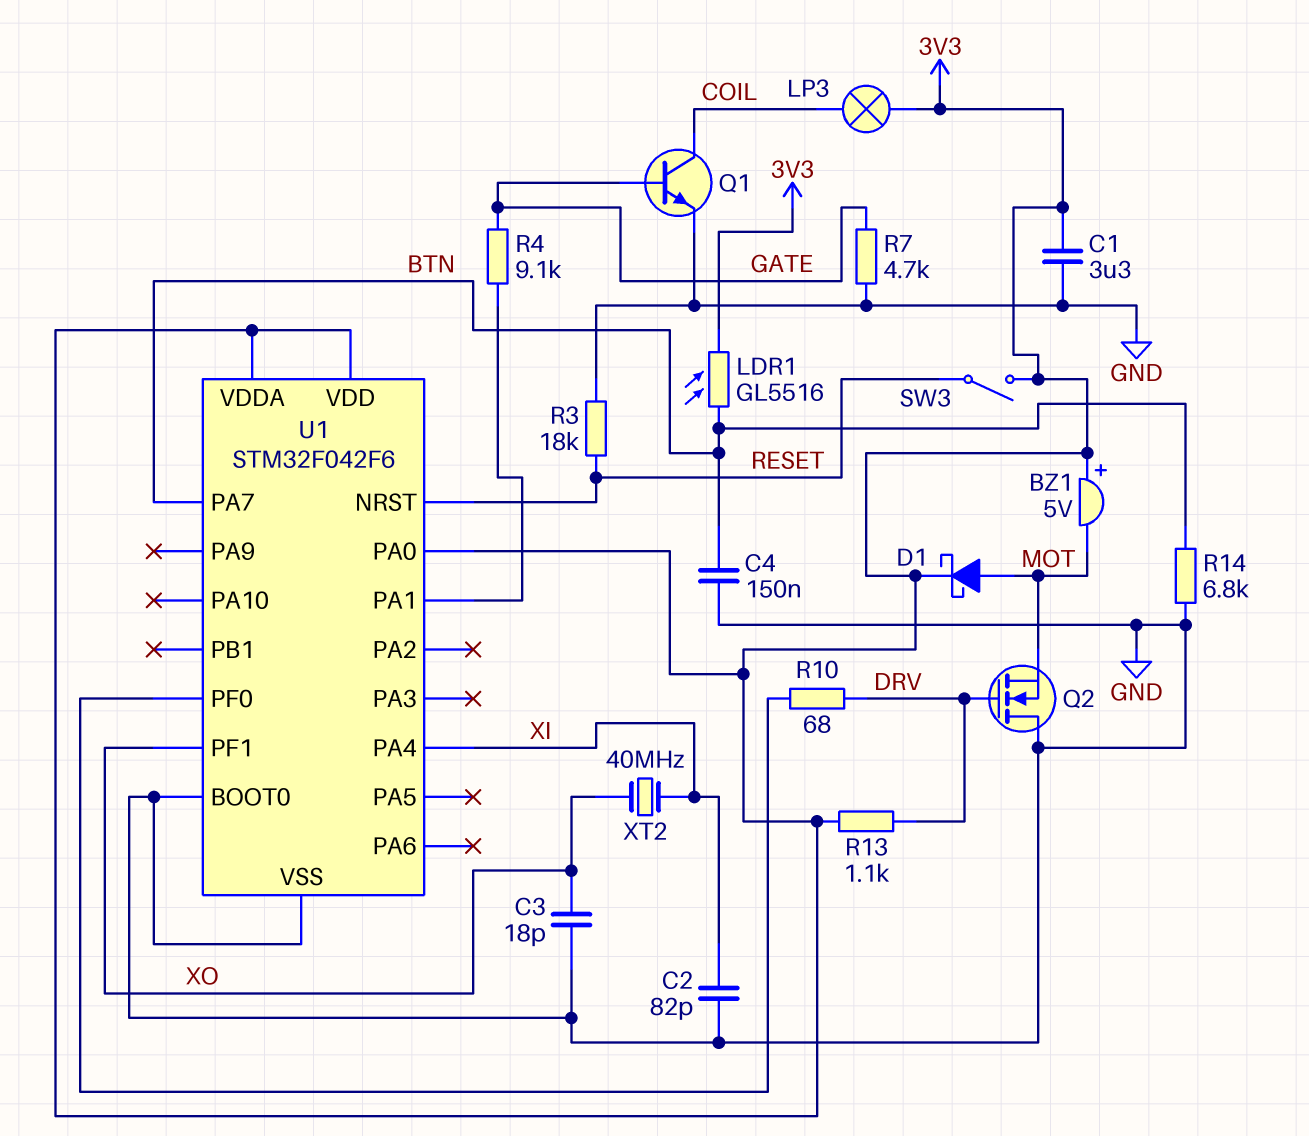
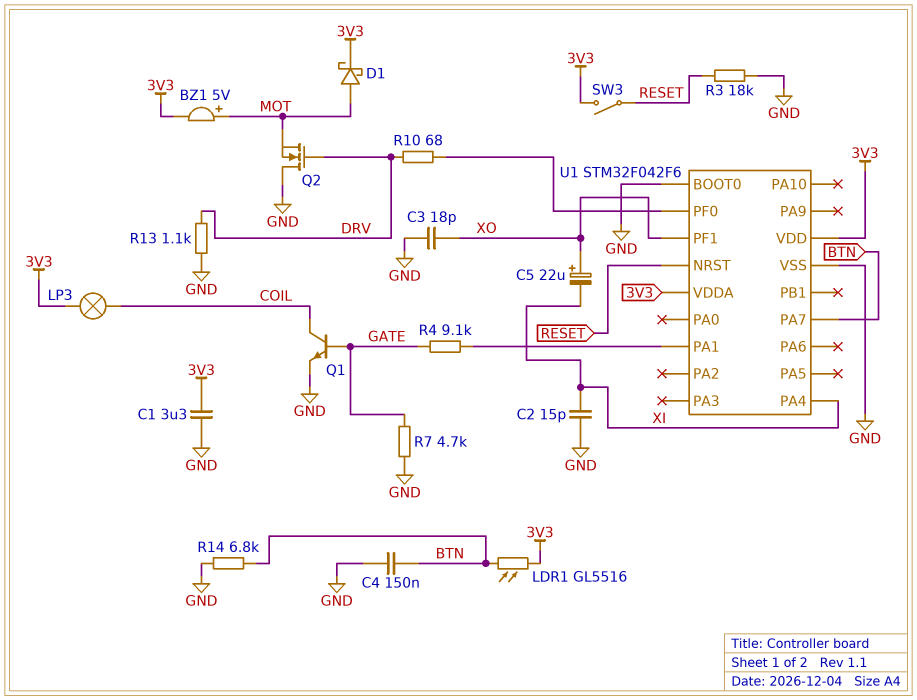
BZ1: buzzer 5V (plus 3V3, minus MOT) -> buzzer 5V (plus MOT, minus 3V3)
C2: 82pF (GND, XI) -> 15pF (GND, XI)
C5: none -> 22uF (plus XO, minus XI)
R13: 1.1k (3V3, DRV) -> 1.1k (DRV, GND)
U1 pin PA0: 3V3 -> none
XT2: 40MHz (XI, XO) -> none

